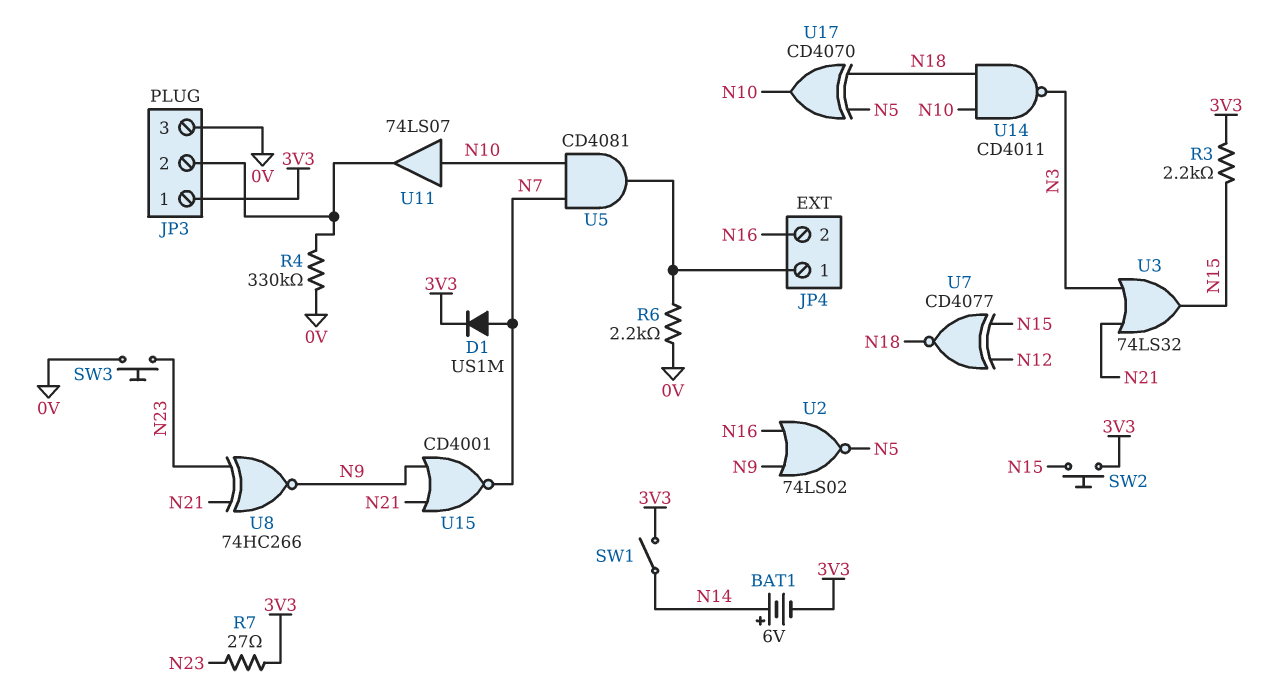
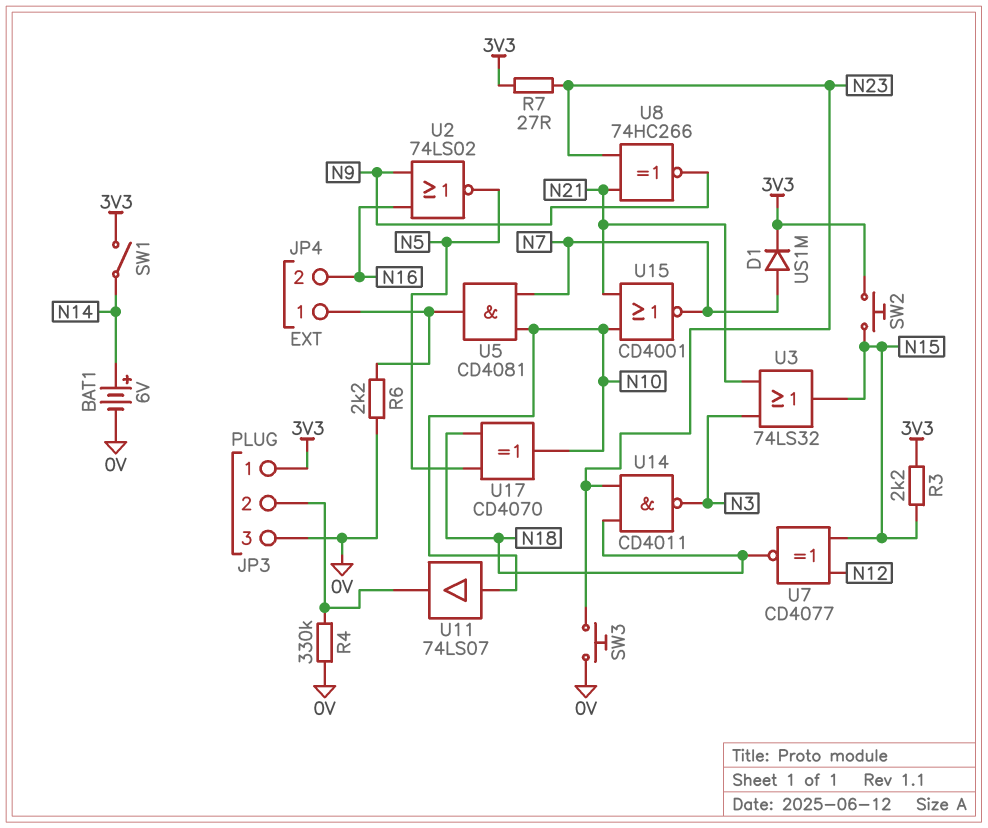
BAT1: 6V (plus N14, minus 3V3) -> 6V (plus N14, minus 0V)
U14: NAND CD4011 (in N10, in N18, out N3) -> NAND CD4011 (in N18, in N23, out N3)
U15: NOR CD4001 (in N9, in N21, out N7) -> NOR CD4001 (in N10, in N21, out N7)

